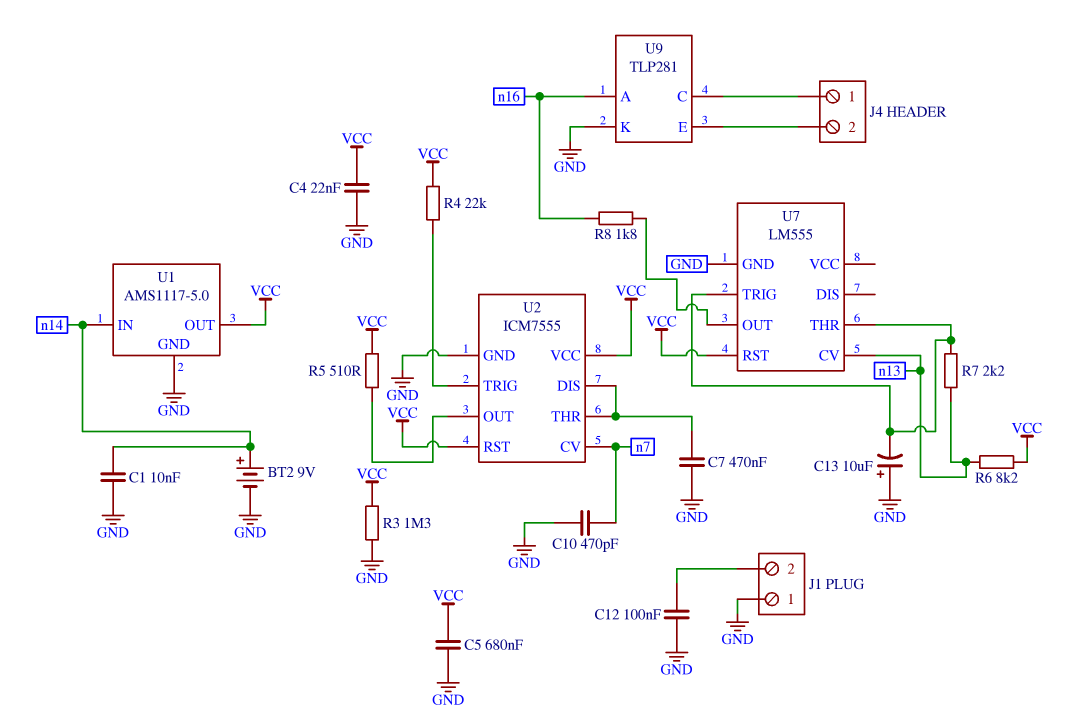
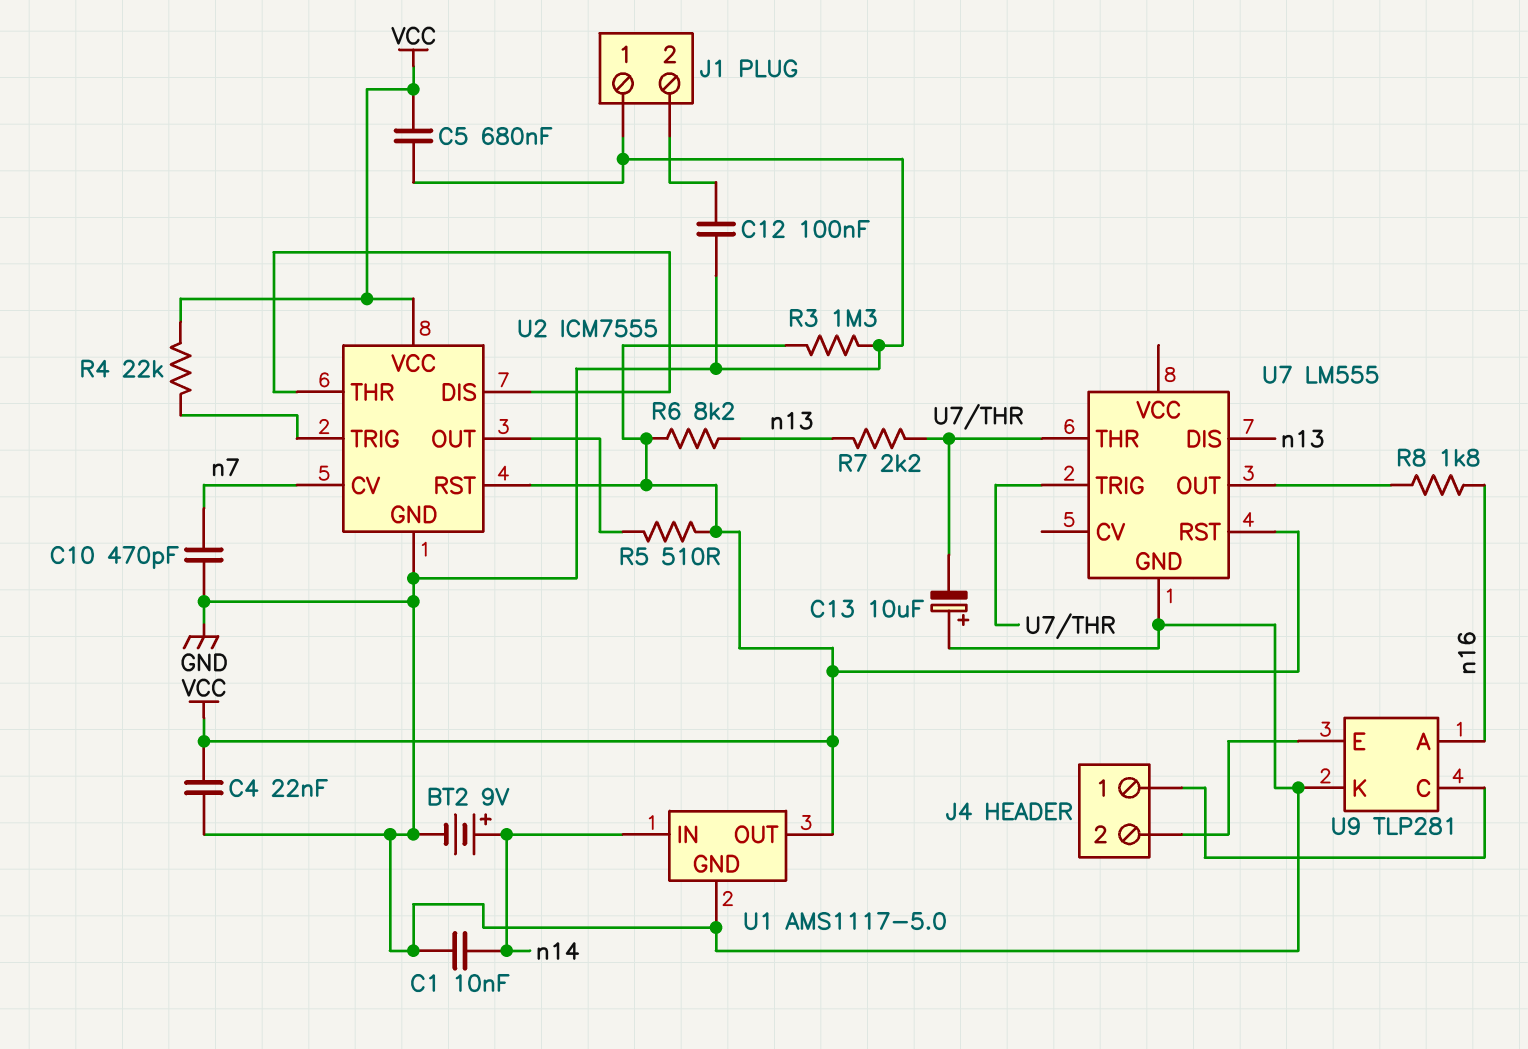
C7: 470nF (GND, U2/DIS) -> none
U7 pin CV: n13 -> none
U7 pin DIS: none -> n13

